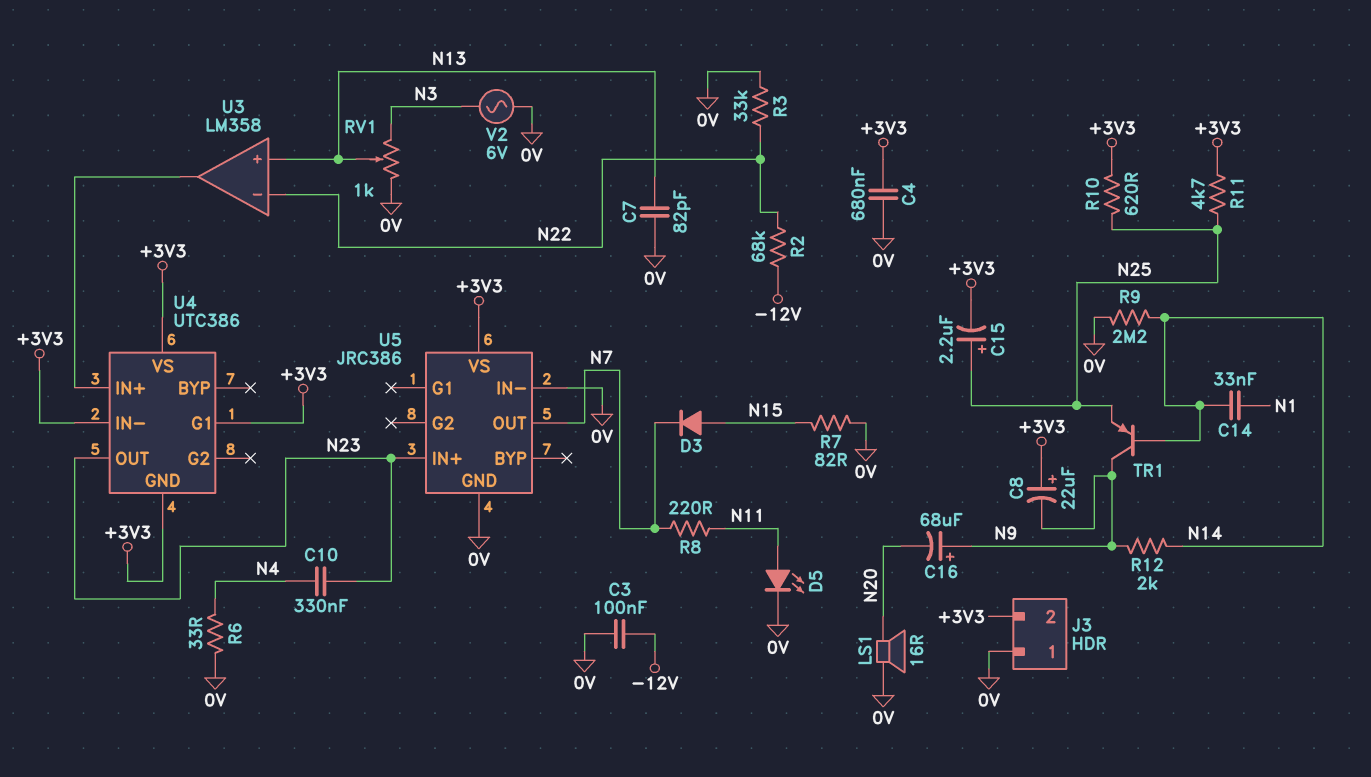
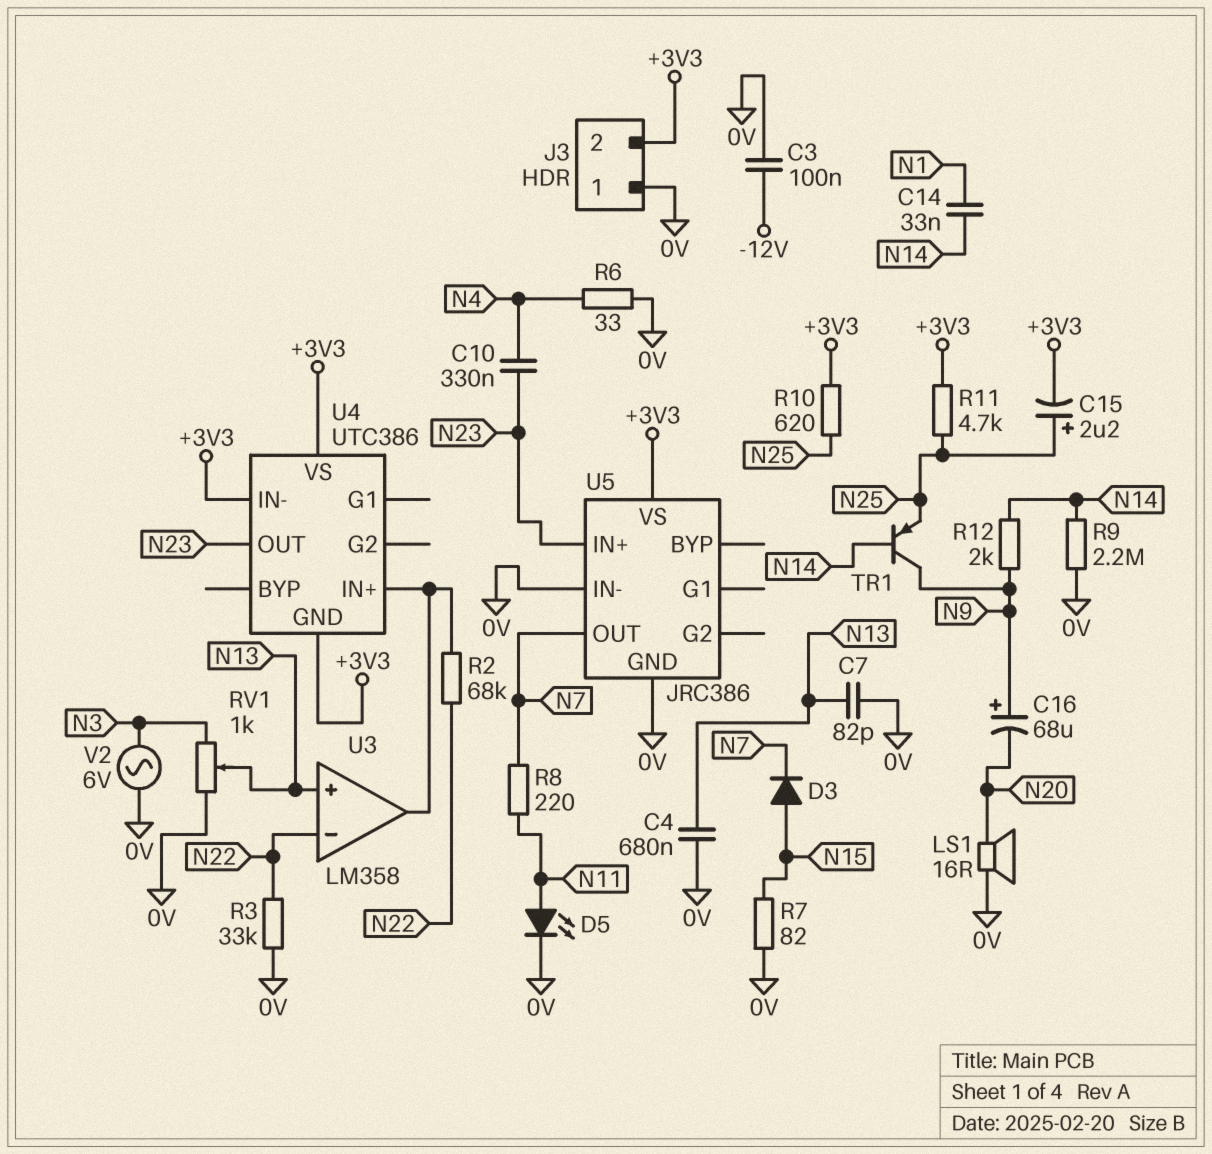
C4: 680nF (+3V3, 0V) -> 680nF (0V, N13)
C8: 22uF (plus +3V3, minus N9) -> none
R2: 68k (-12V, N22) -> 68k (N22, U3/out)
U4 pin G1: +3V3 -> none

